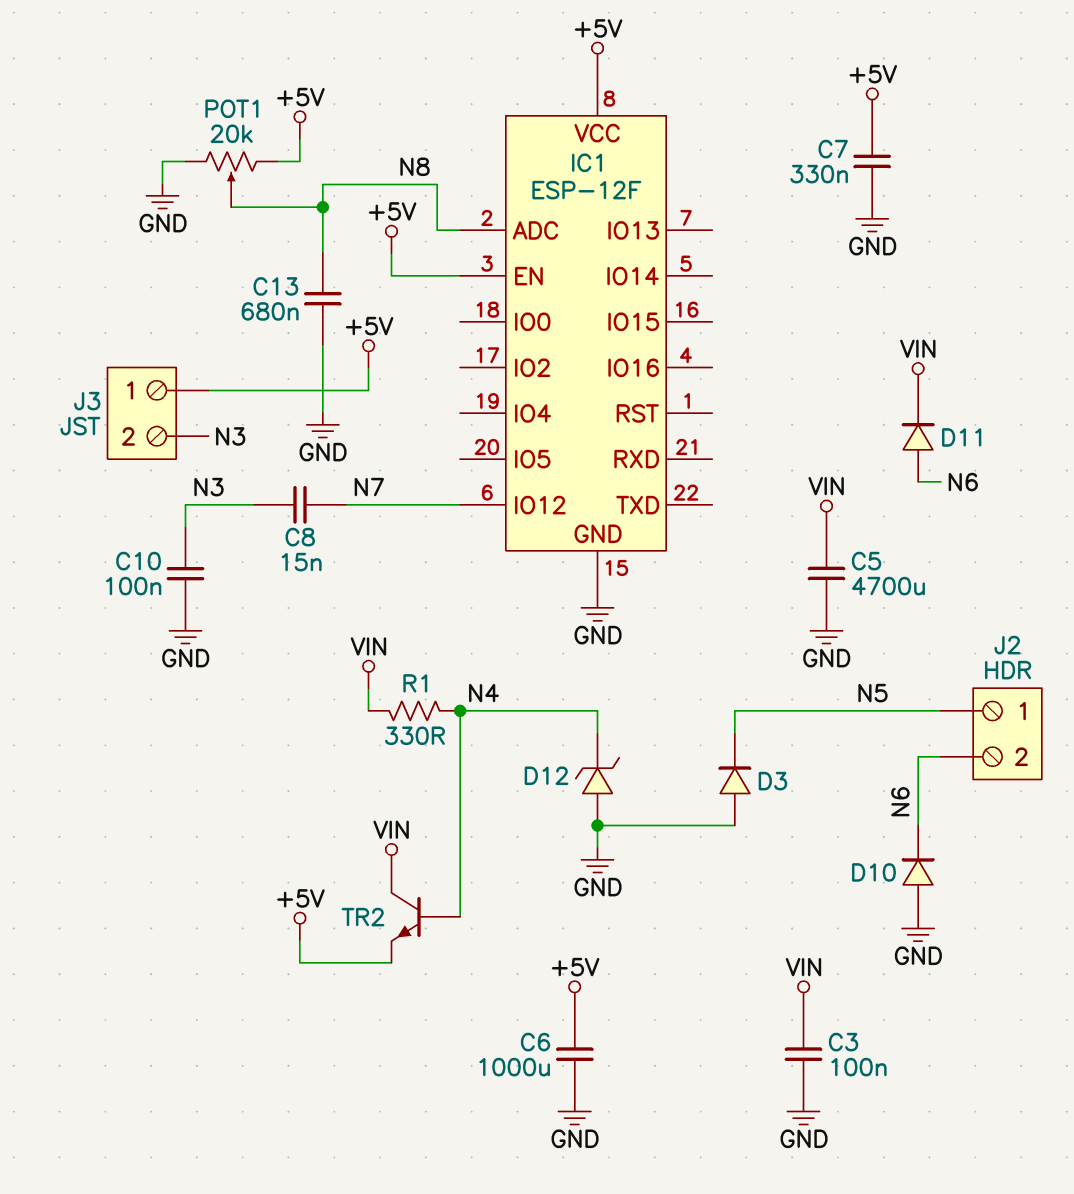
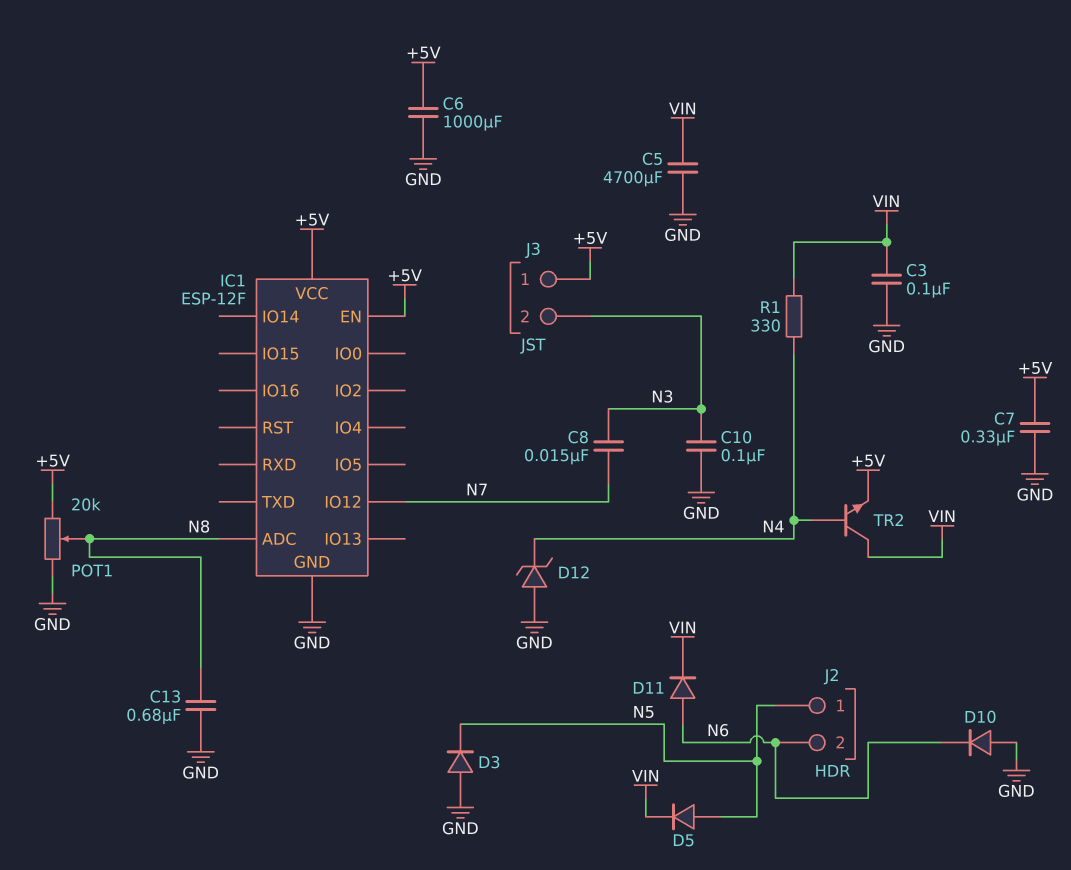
D5: none -> diode (A N5, K VIN)

